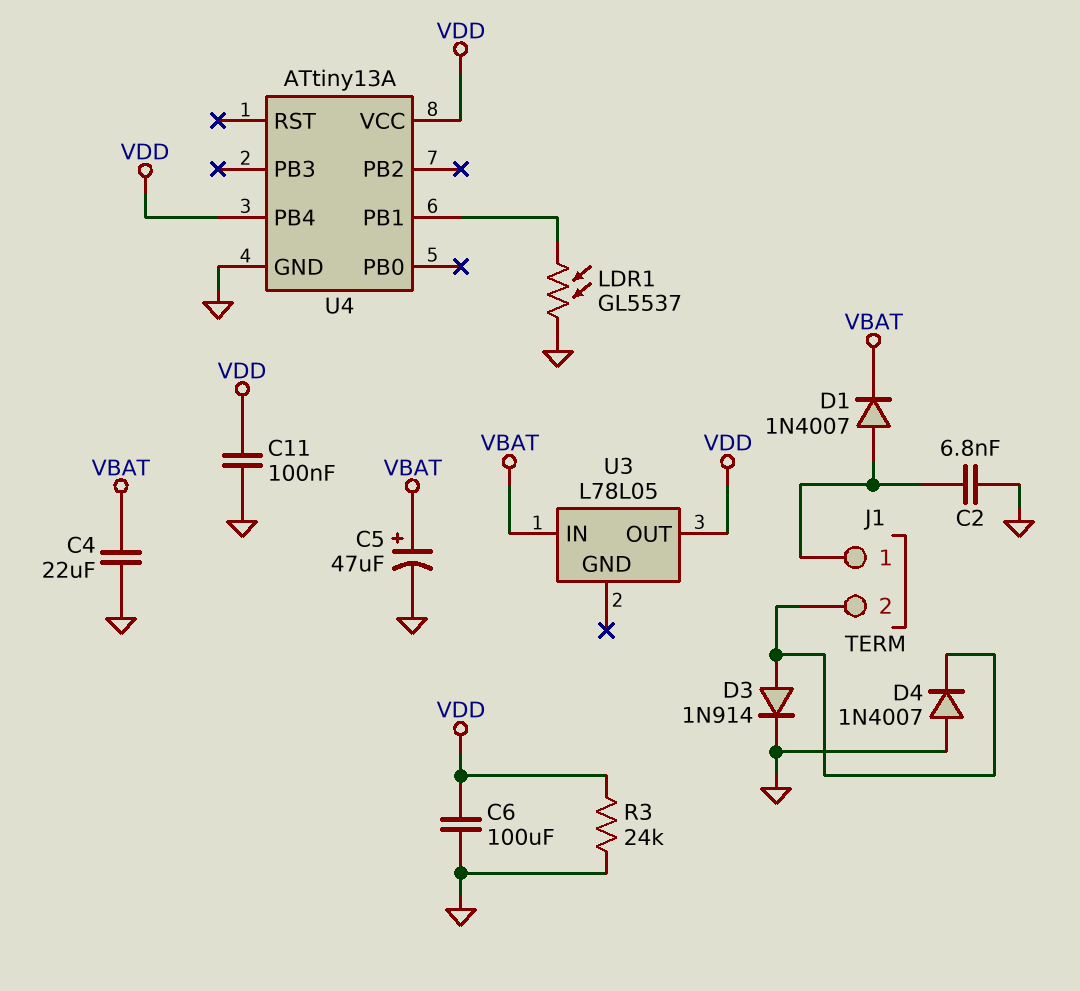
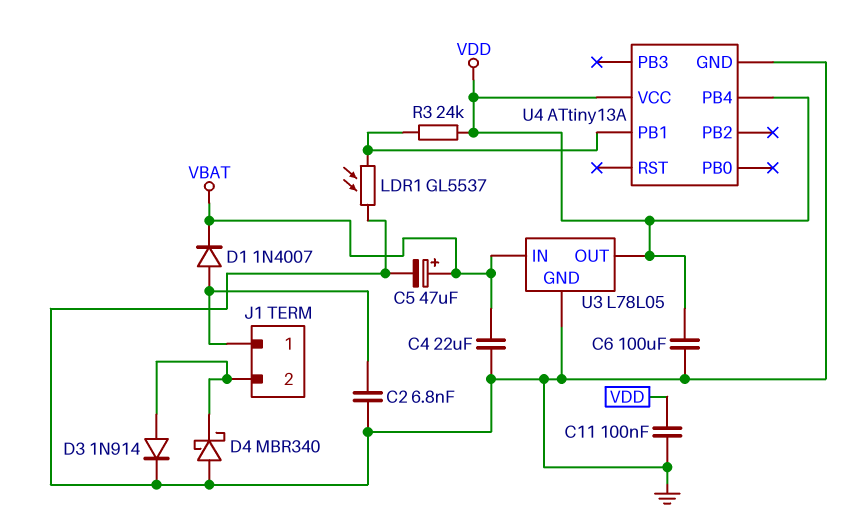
D4: diode 1N4007 (A GND, K J1/2) -> schottky MBR340 (A GND, K J1/2)
R3: 24k (GND, VDD) -> 24k (U4/PB1, VDD)
U3 pin GND: none -> GND

